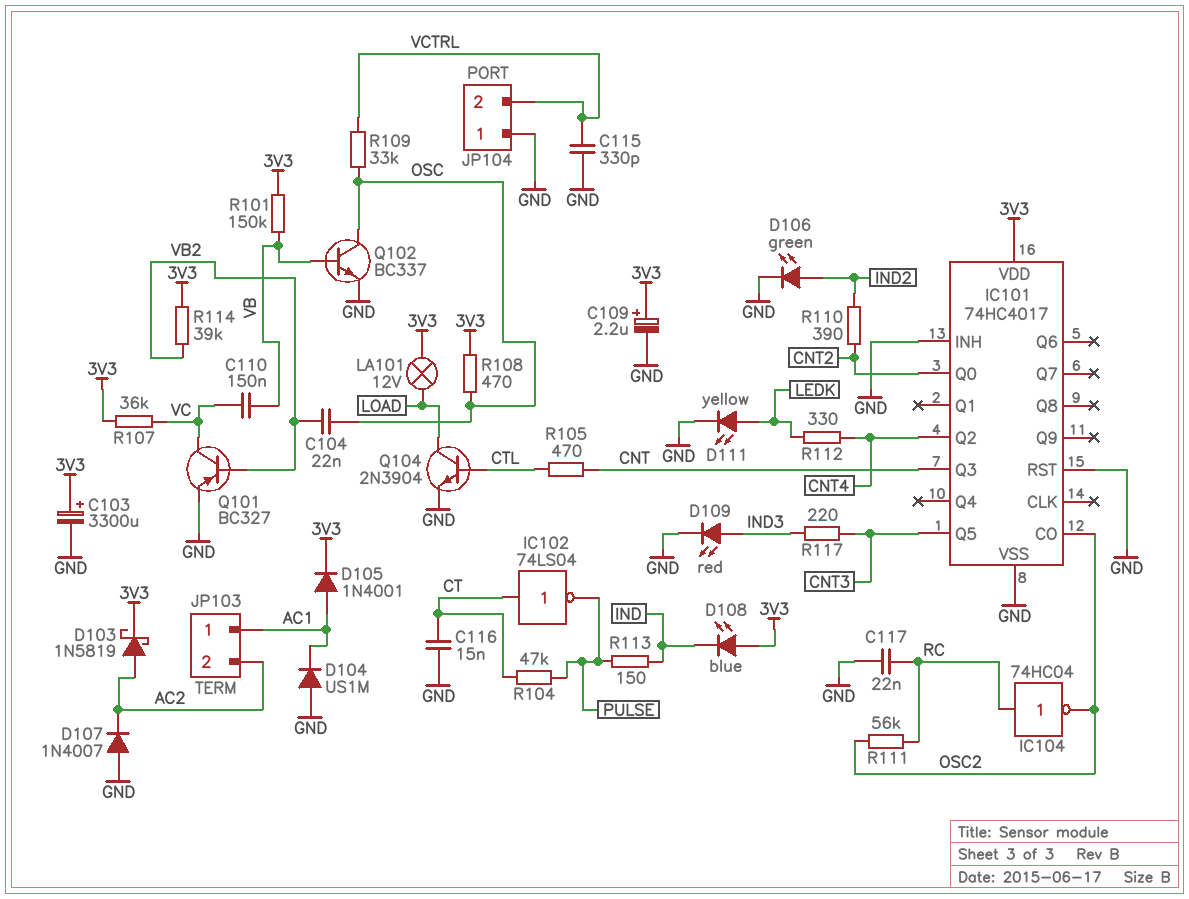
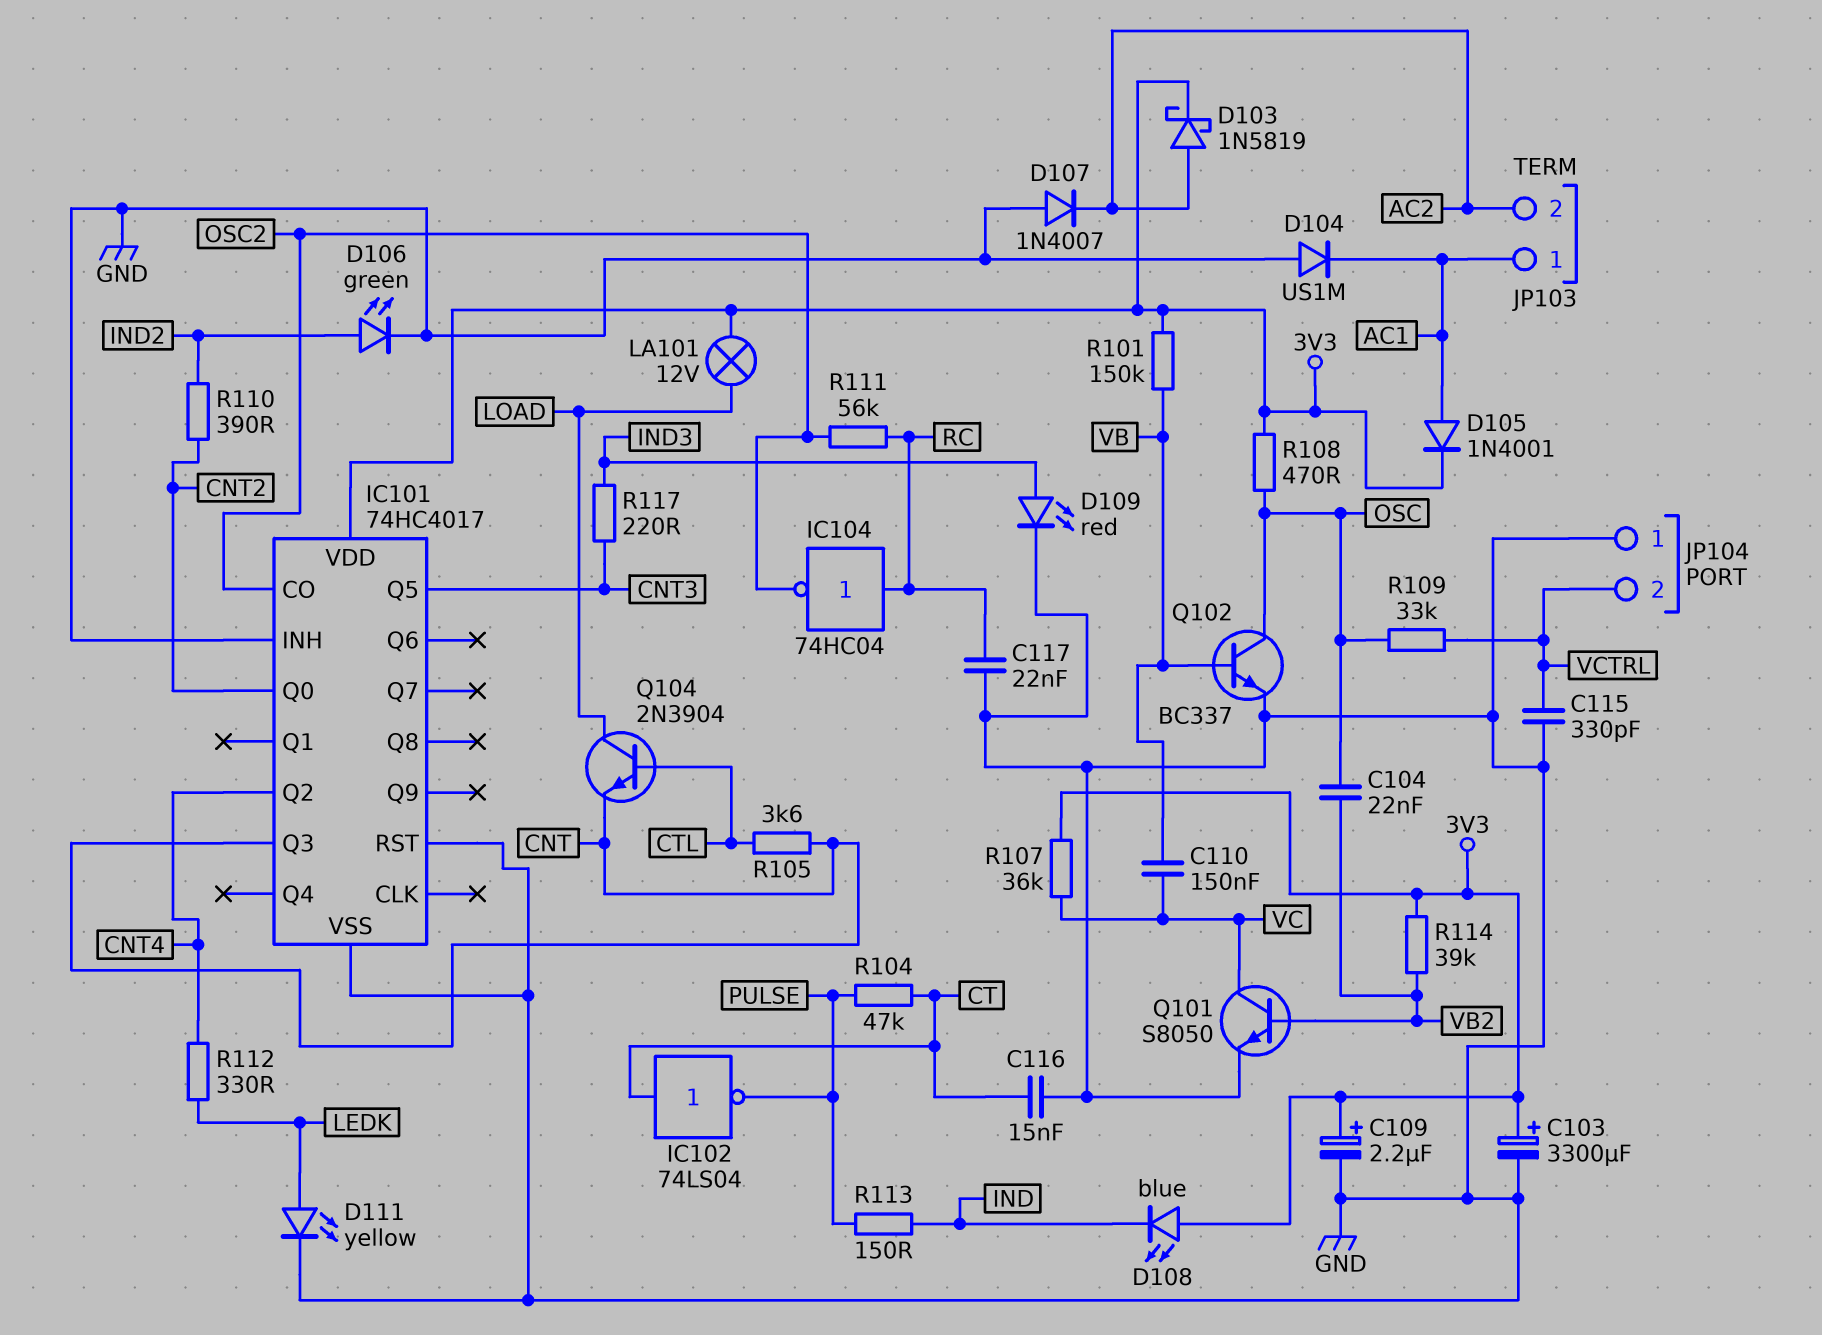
Q101: PNP BC327 (B VB2, C VC, E GND) -> NPN S8050 (B VB2, C VC, E GND)
Q104: NPN 2N3904 (B CTL, C LOAD, E GND) -> NPN 2N3904 (B CTL, C LOAD, E CNT)
R105: 470 (CNT, CTL) -> 3.6k (CNT, CTL)

